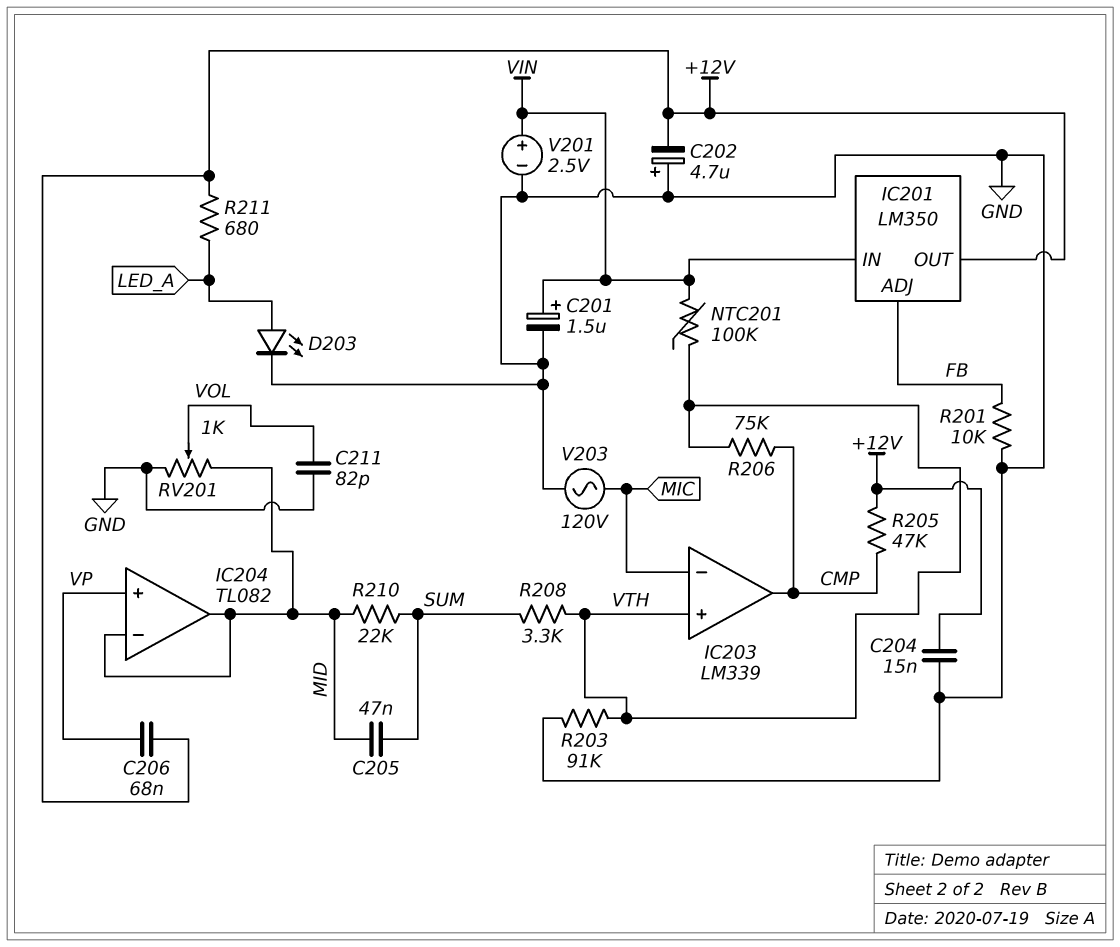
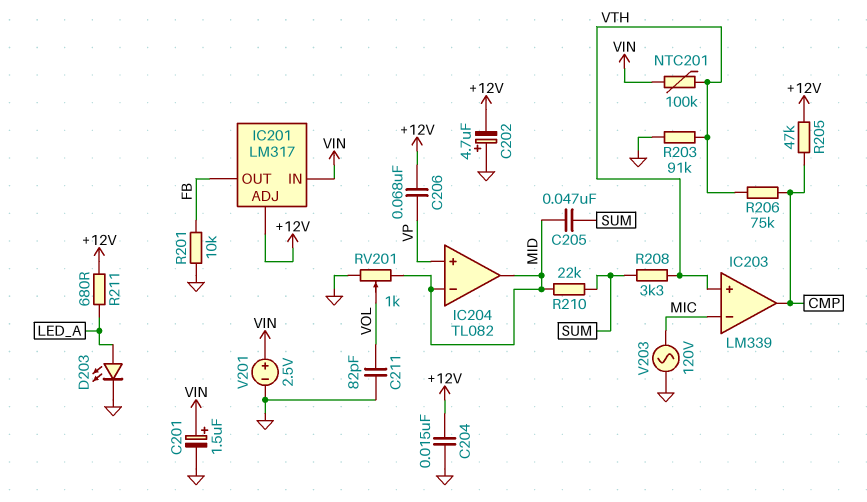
IC201: LM350 -> LM317
IC201 pin ADJ: FB -> +12V
IC201 pin OUT: +12V -> FB

